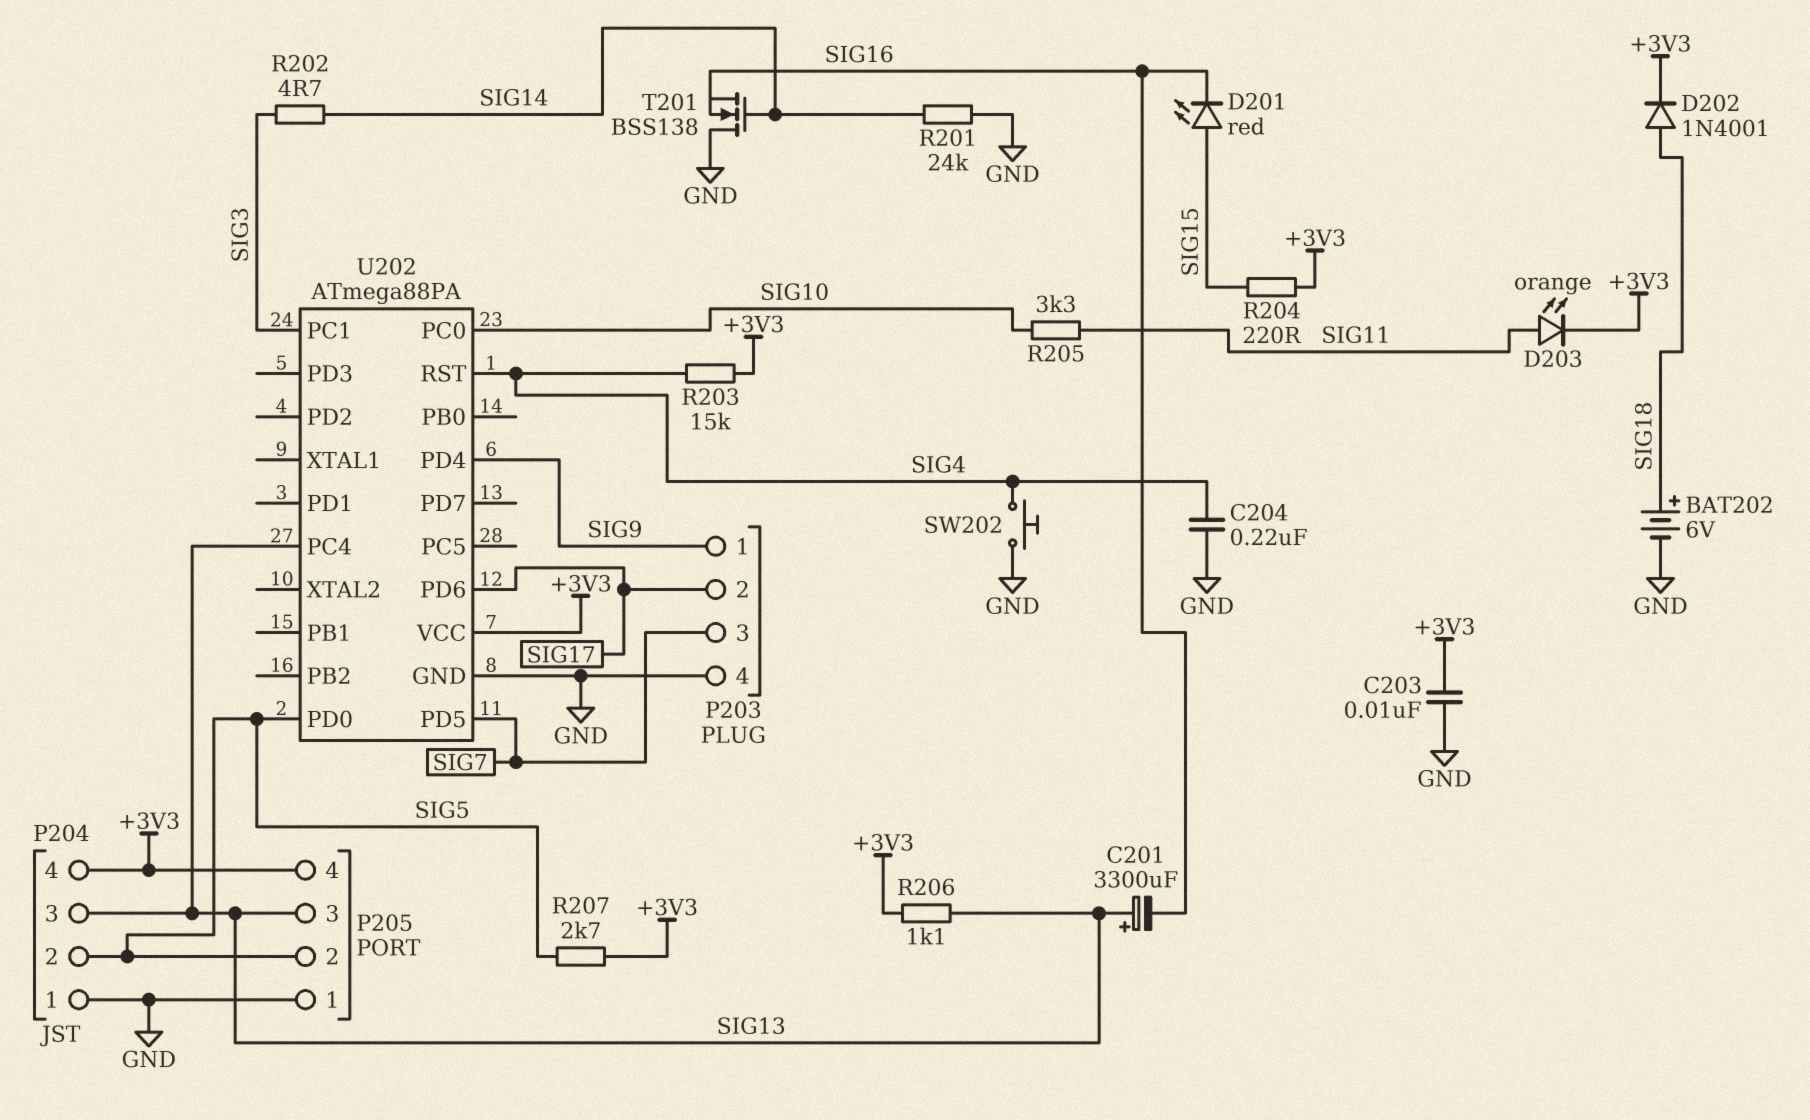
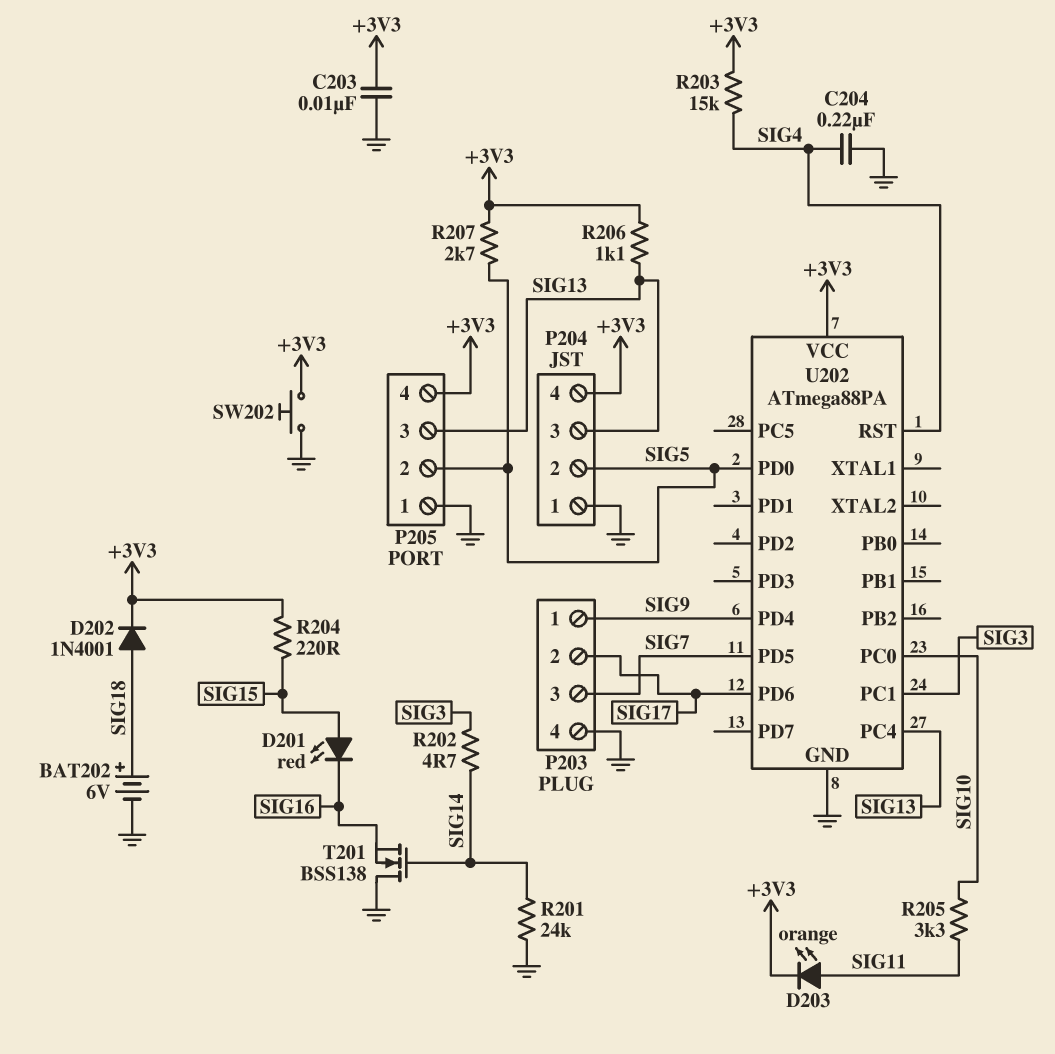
C201: 3300uF (plus SIG13, minus SIG16) -> none
SW202: button (GND, SIG4) -> button (+3V3, GND)

